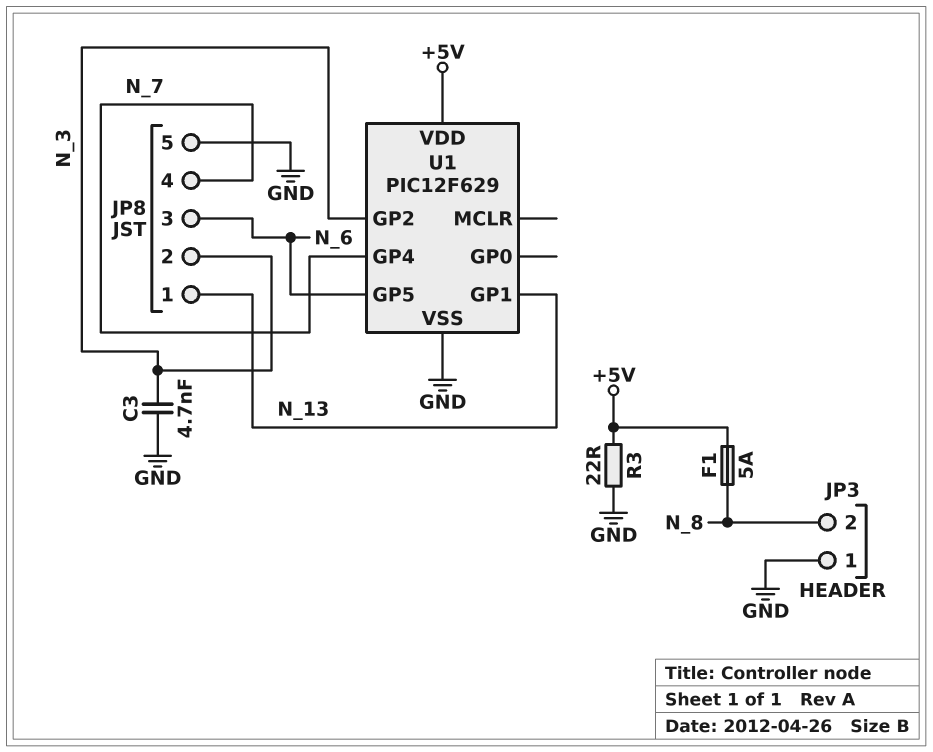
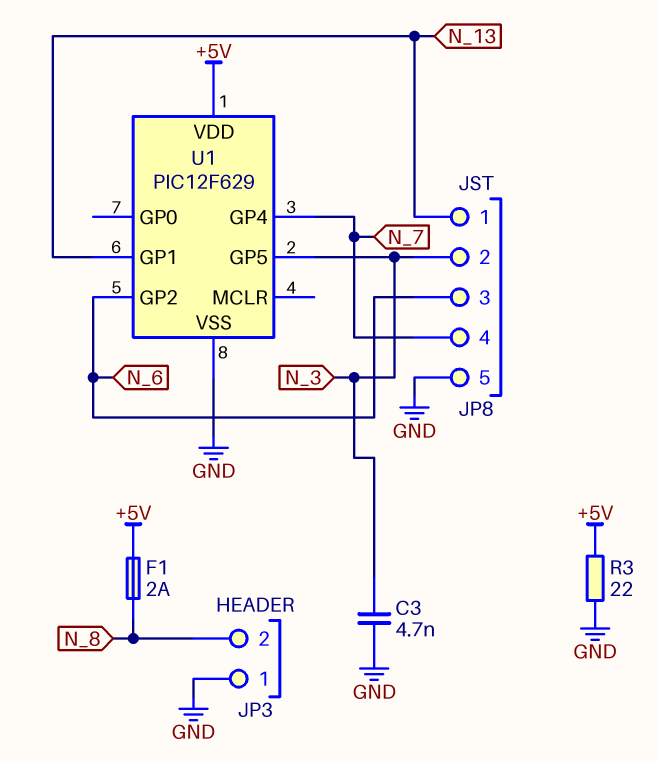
F1: 5A (+5V, N_8) -> 2A (+5V, N_8)
U1 pin GP2: N_3 -> N_6
U1 pin GP5: N_6 -> N_3

